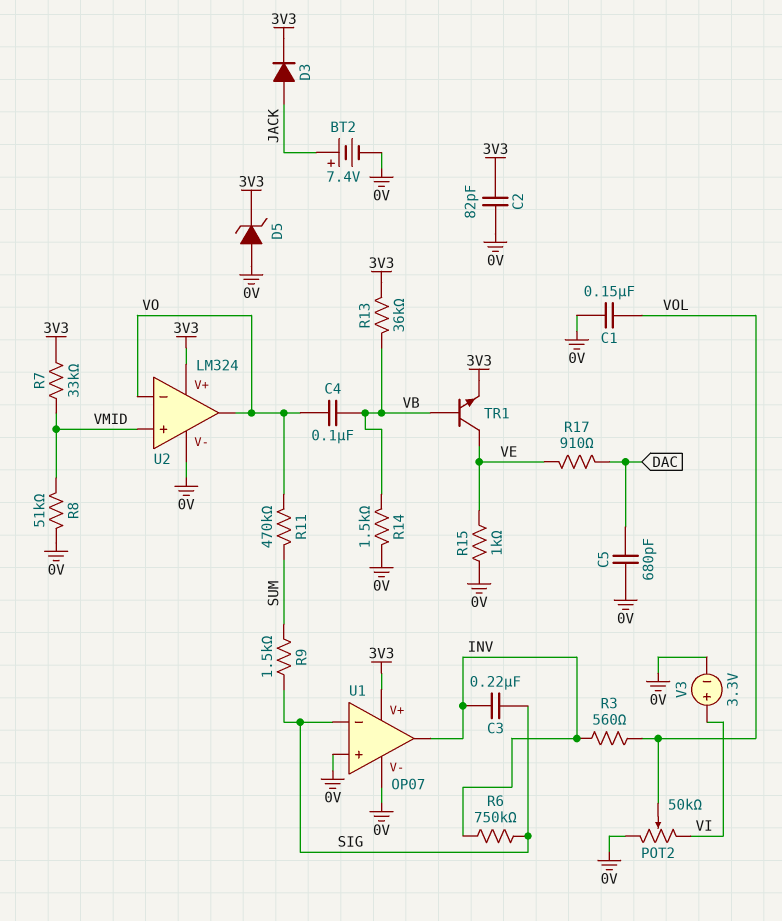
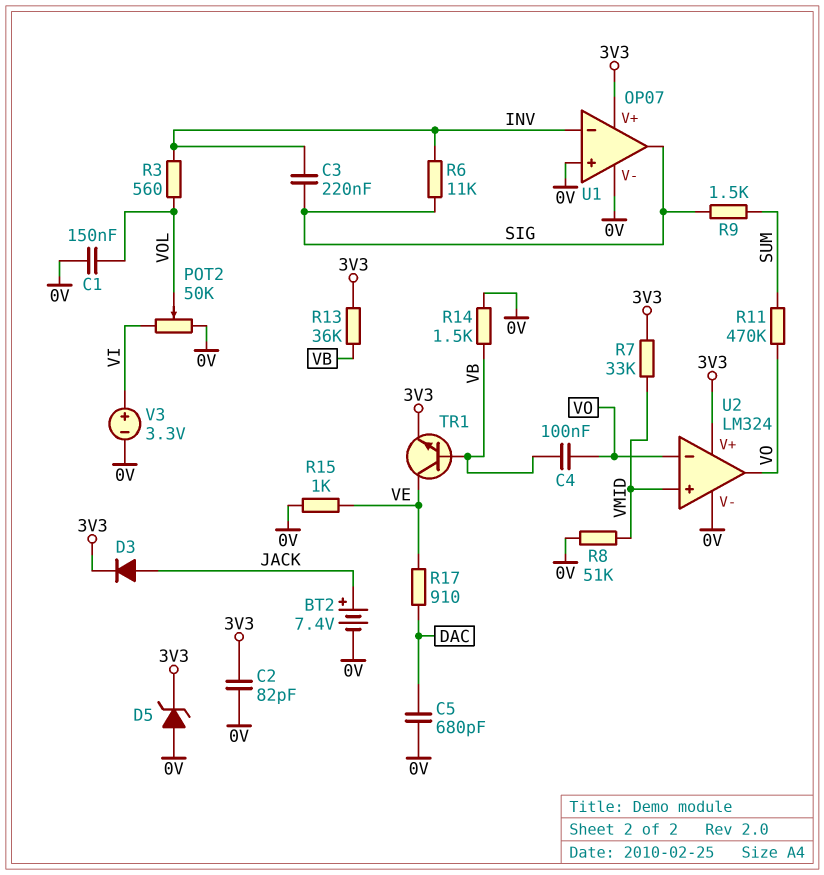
R6: 750k (INV, SIG) -> 11k (INV, SIG)
U1 pin in-: SIG -> INV
U1 pin out: INV -> SIG

